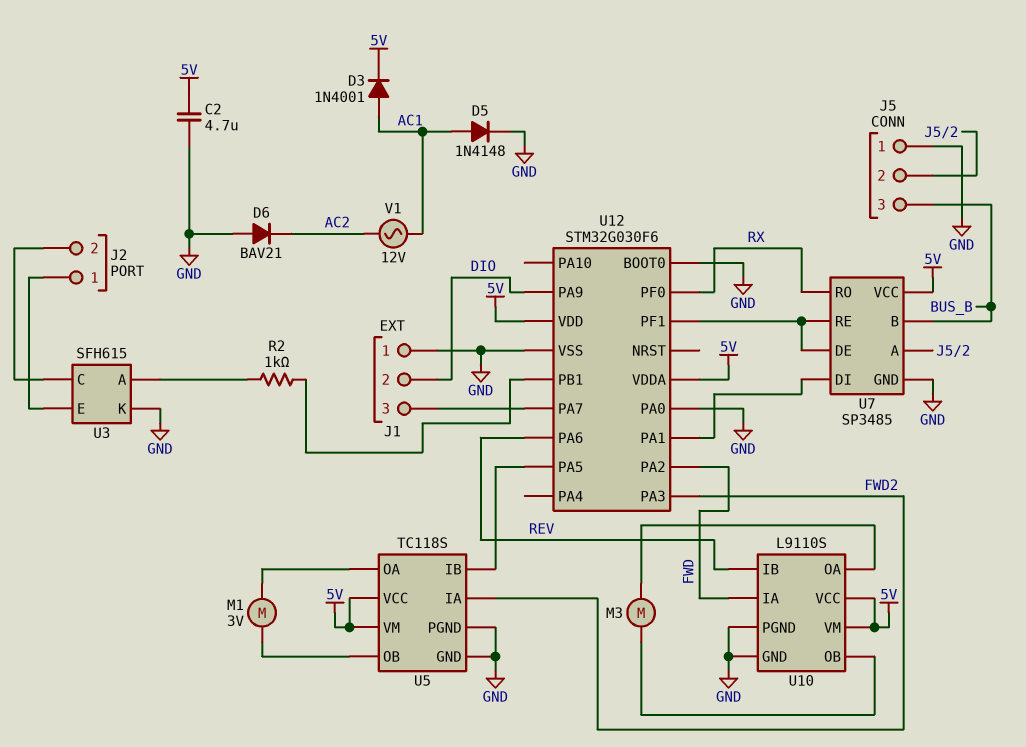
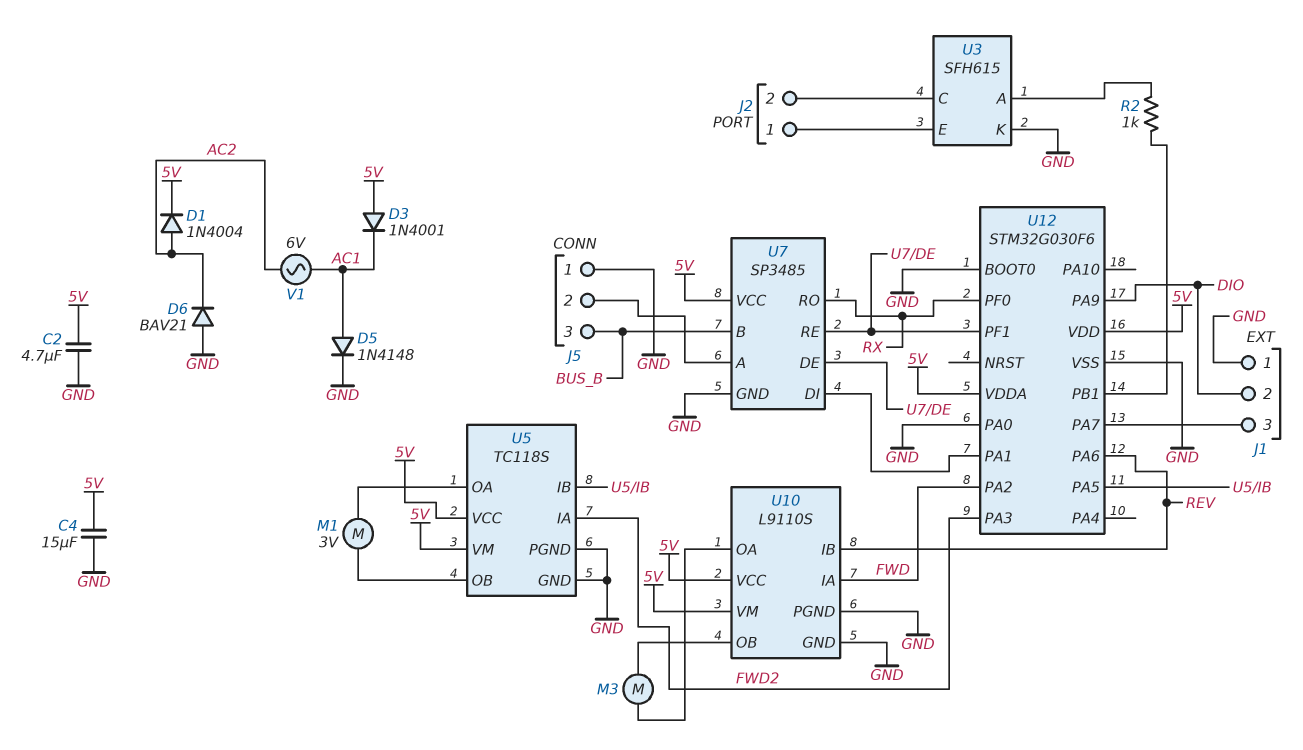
C4: none -> 15uF (5V, GND)
D1: none -> diode 1N4004 (A AC2, K 5V)
D3: diode 1N4001 (A AC1, K 5V) -> diode 1N4001 (A 5V, K AC1)
V1: AC 12V (AC1, AC2) -> AC 6V (AC1, AC2)

